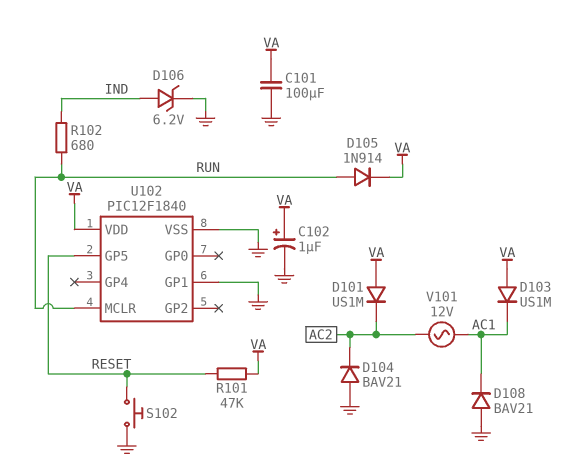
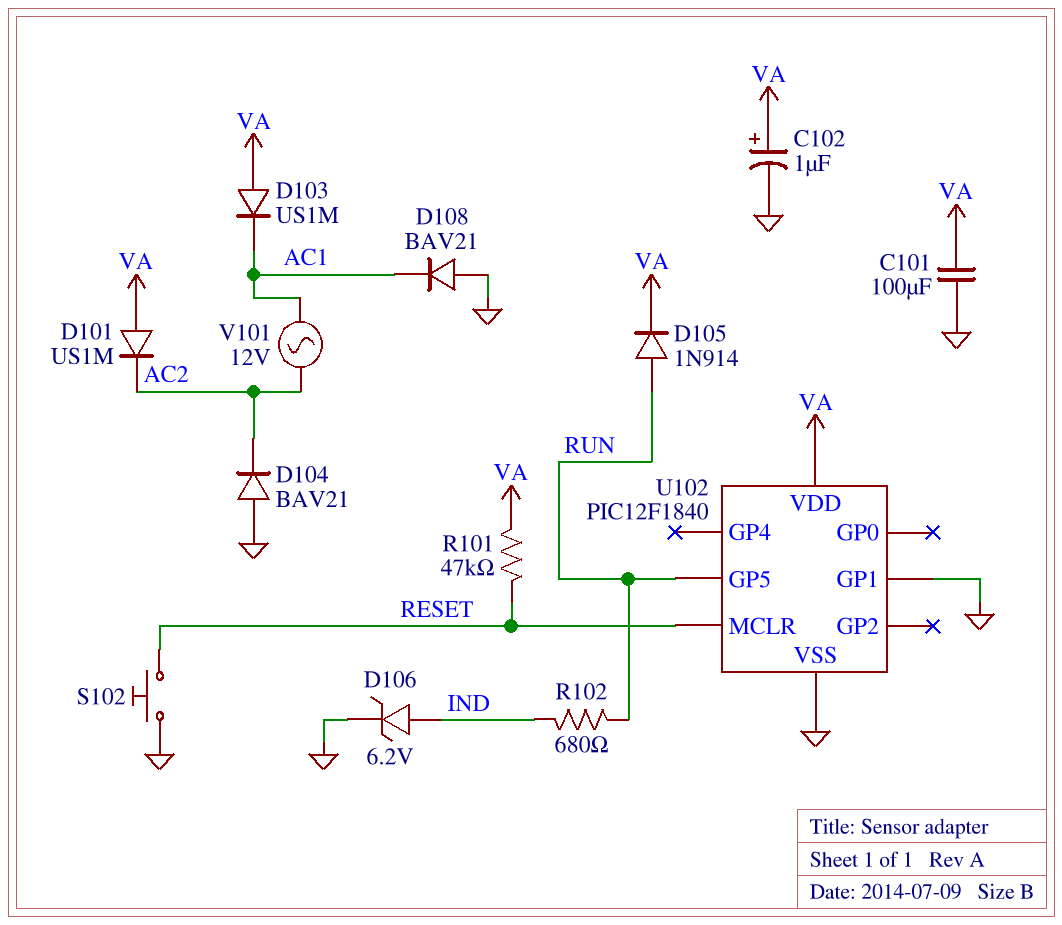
U102 pin GP5: RESET -> RUN
U102 pin MCLR: RUN -> RESET

